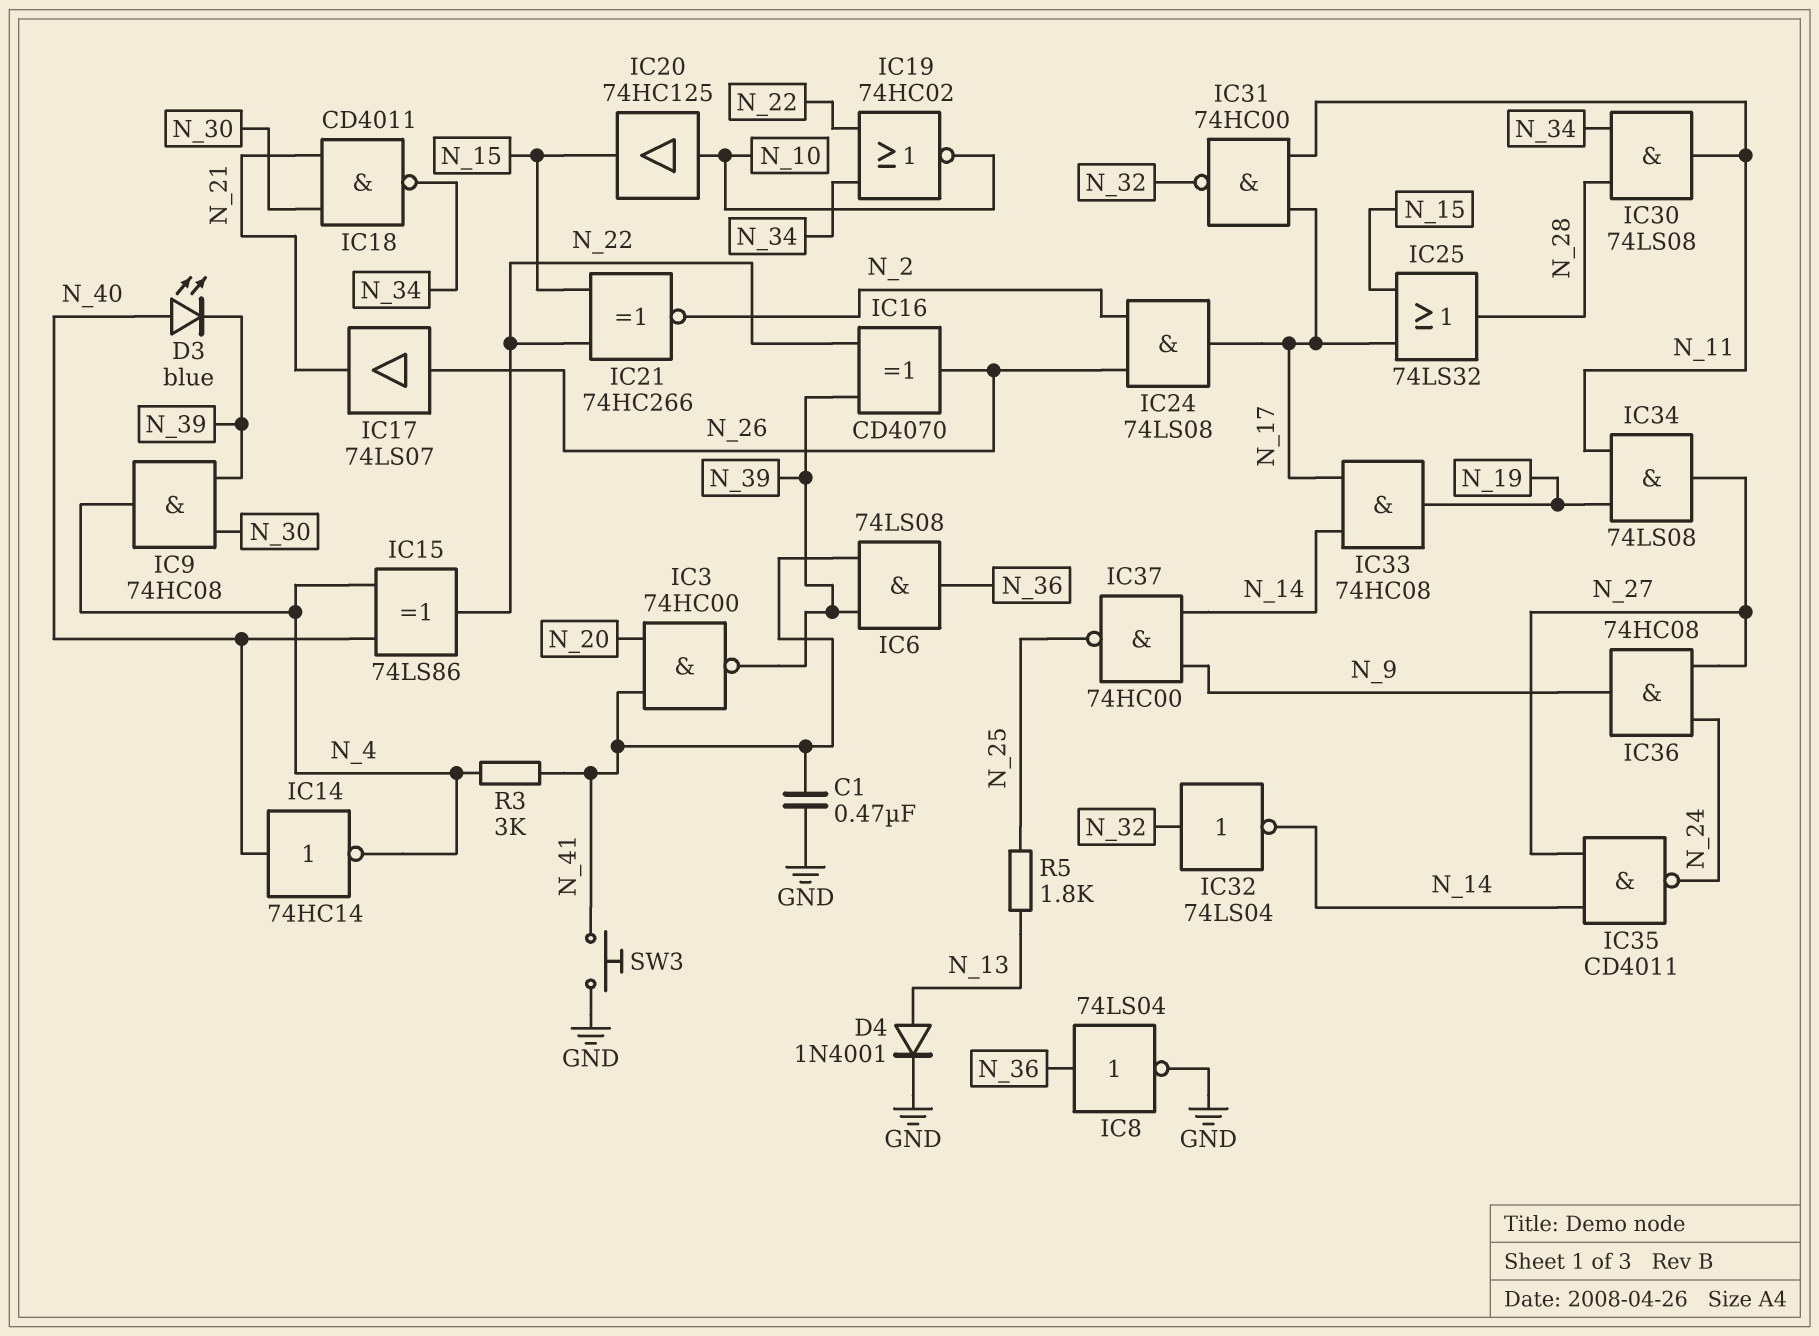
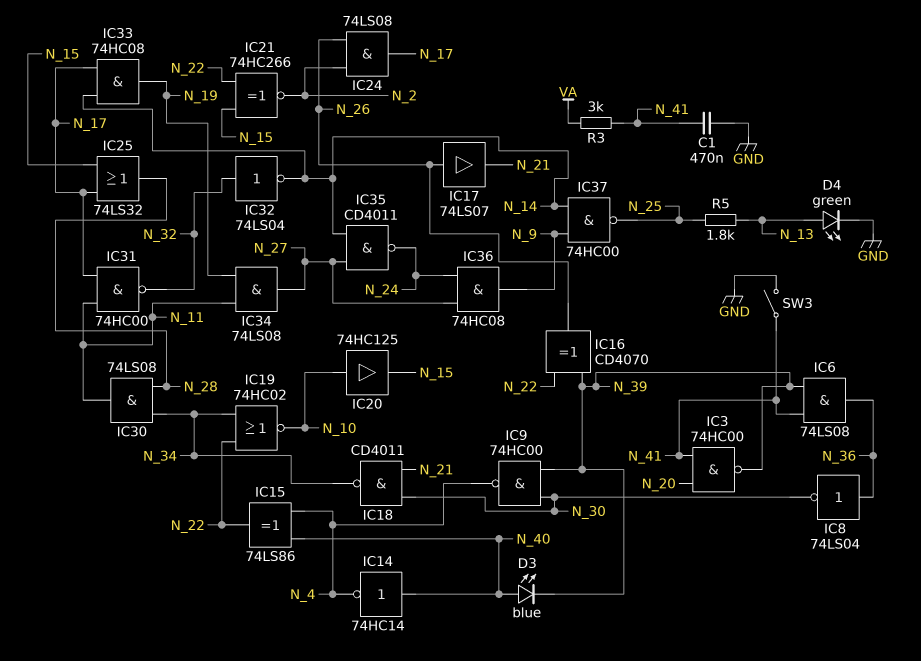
D4: diode 1N4001 (A N_13, K GND) -> LED green (A N_13, K GND)
IC8: NOT 74LS04 (in N_36, out GND) -> NOT 74LS04 (in N_36, out N_30)
IC9: AND 74HC08 (in N_30, in N_39, out N_4) -> NAND 74HC00 (in N_30, in N_39, out N_4)
R3: 3k (N_4, N_41) -> 3k (N_41, VA)
SW3: button (GND, N_41) -> switch (GND, N_41)

